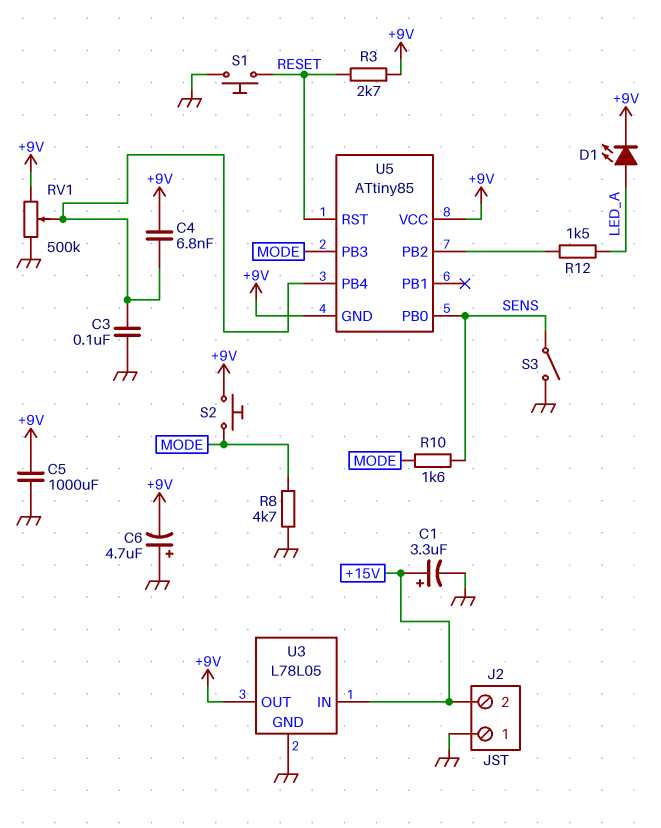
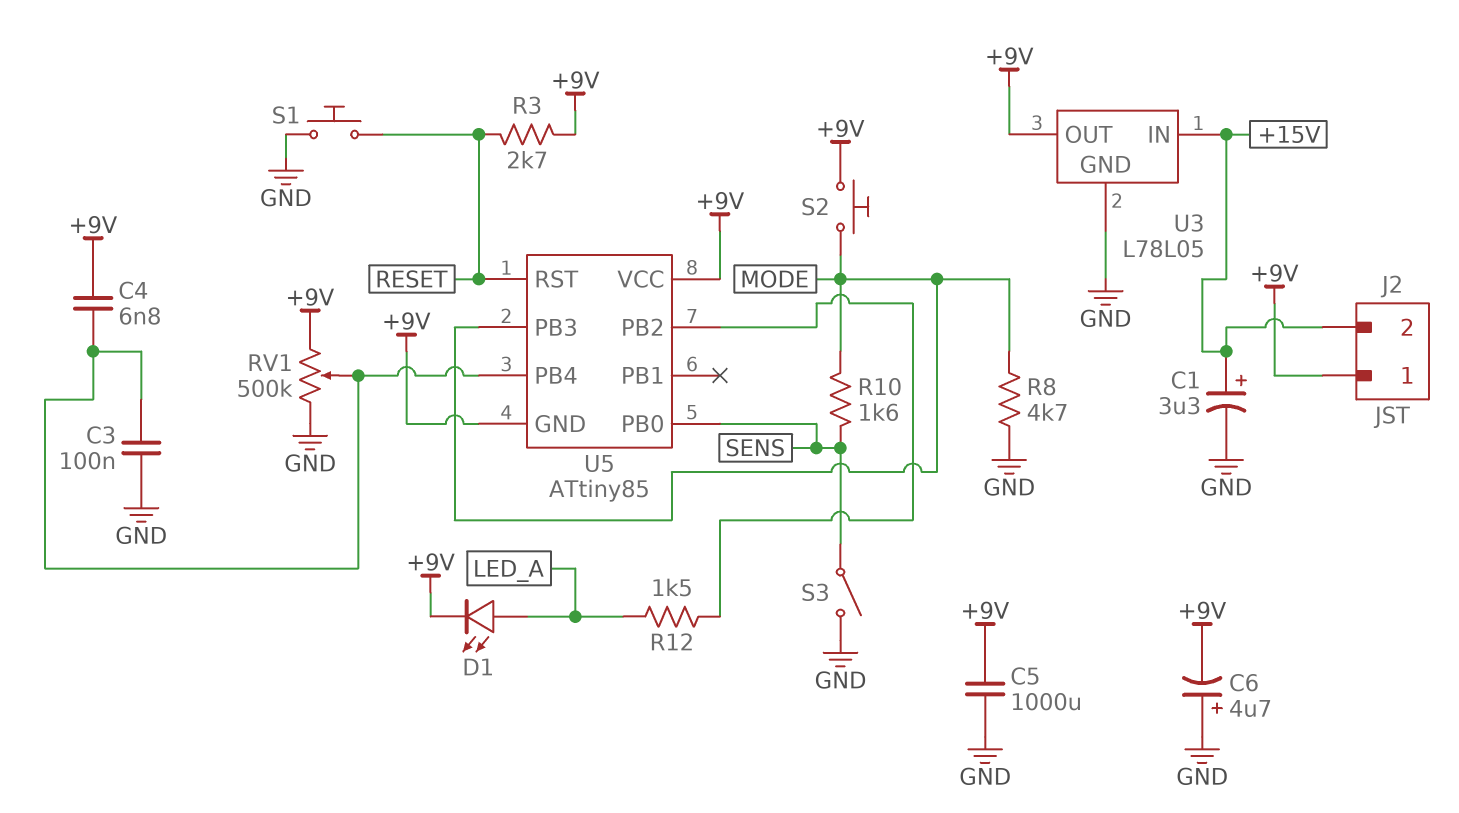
J2 pin 1: GND -> +9V

